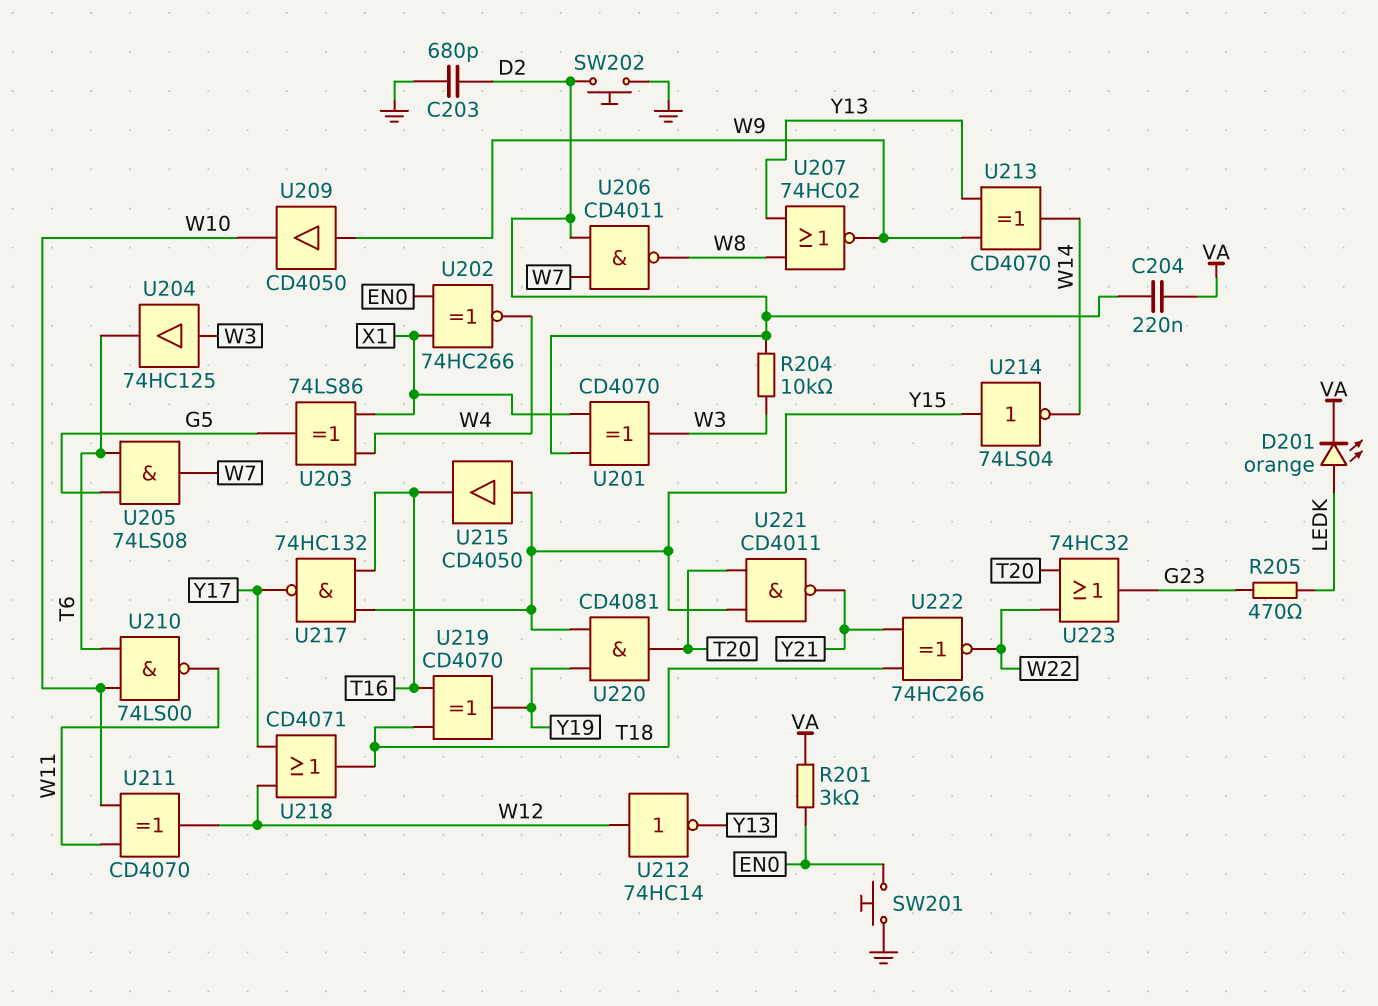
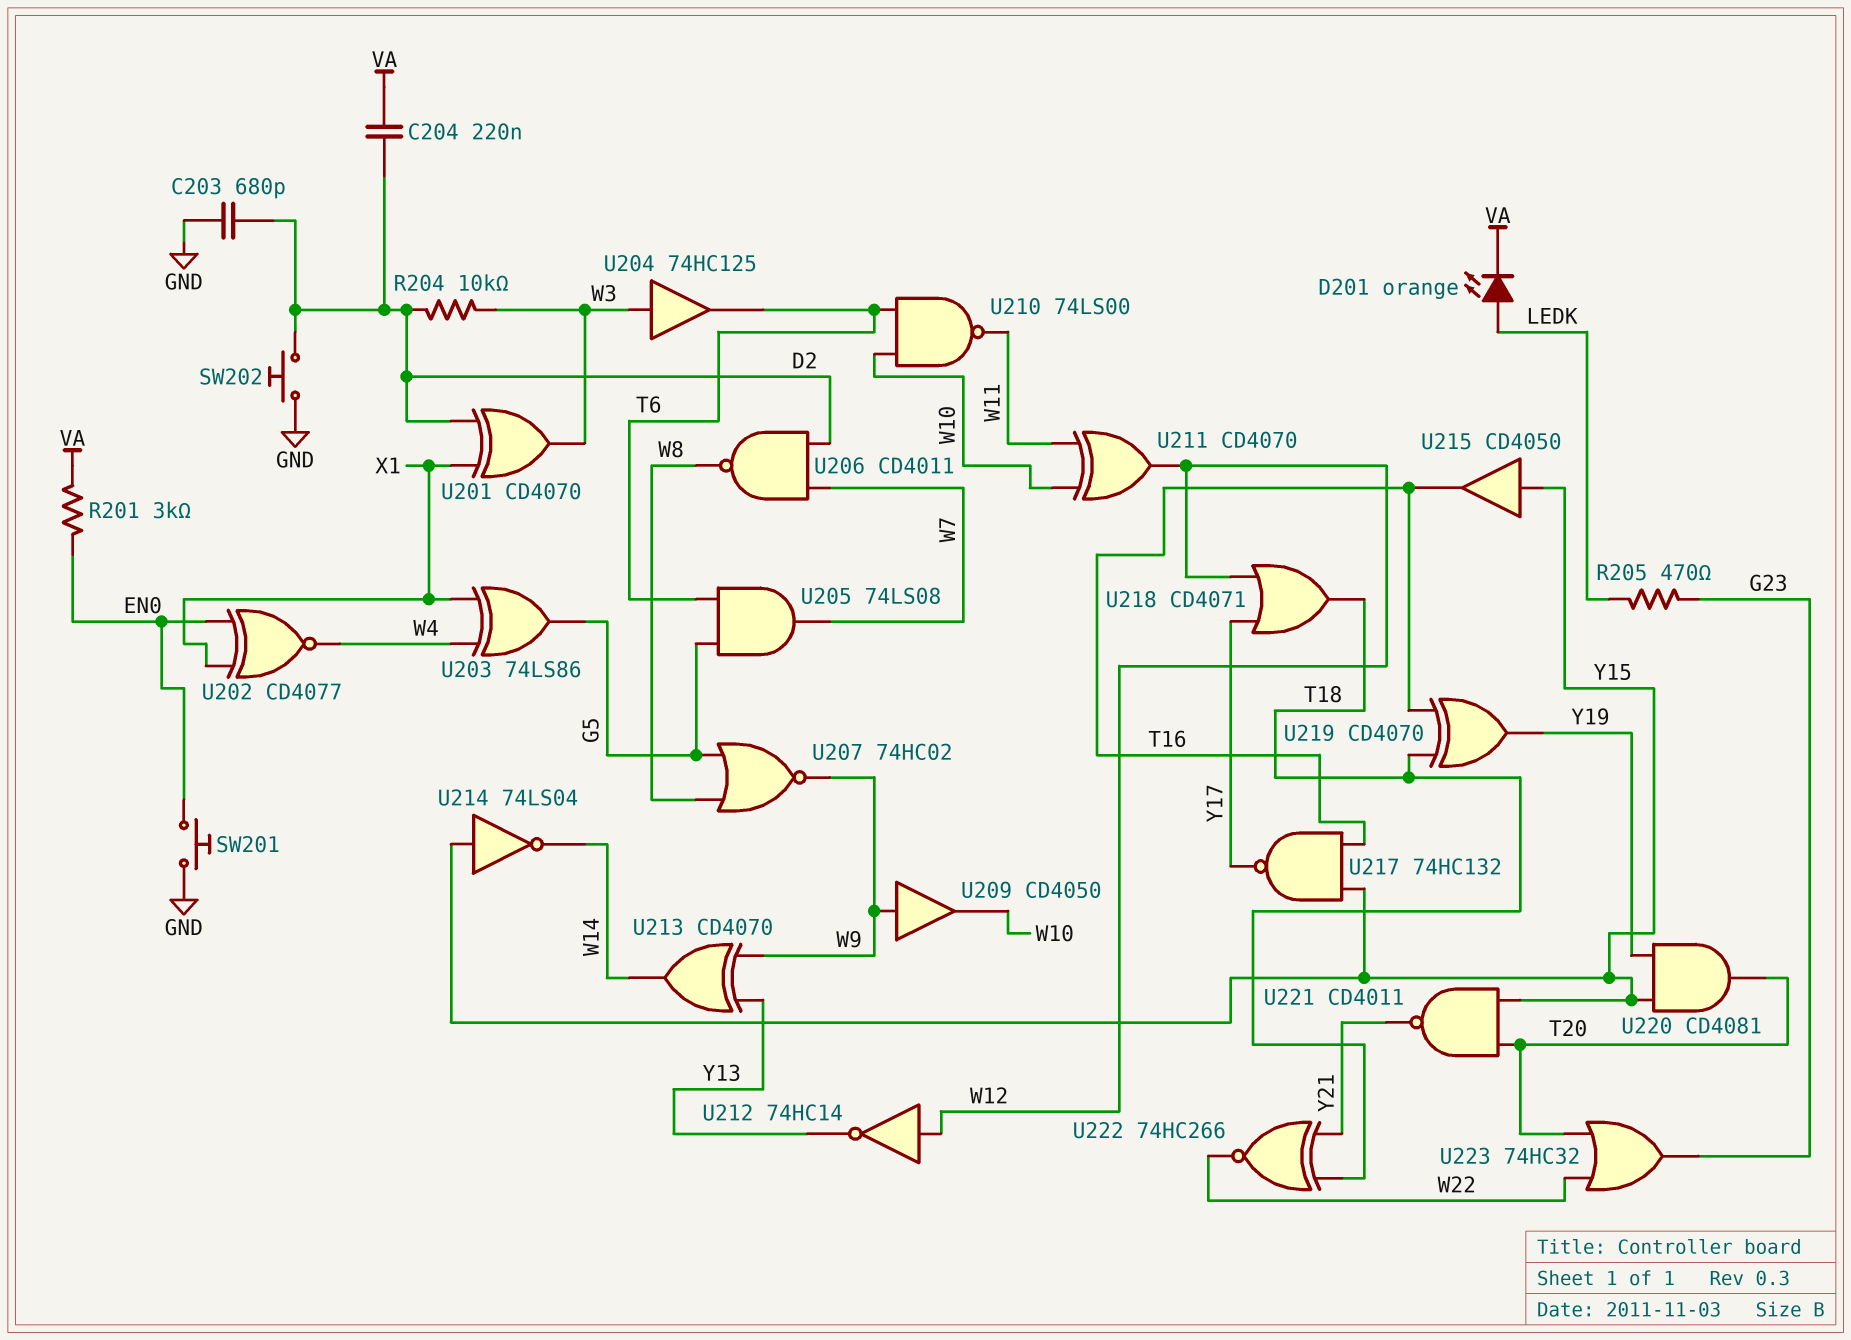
U202: XNOR 74HC266 (in EN0, in X1, out W4) -> XNOR CD4077 (in EN0, in X1, out W4)
U207: NOR 74HC02 (in W8, in Y13, out W9) -> NOR 74HC02 (in G5, in W8, out W9)

